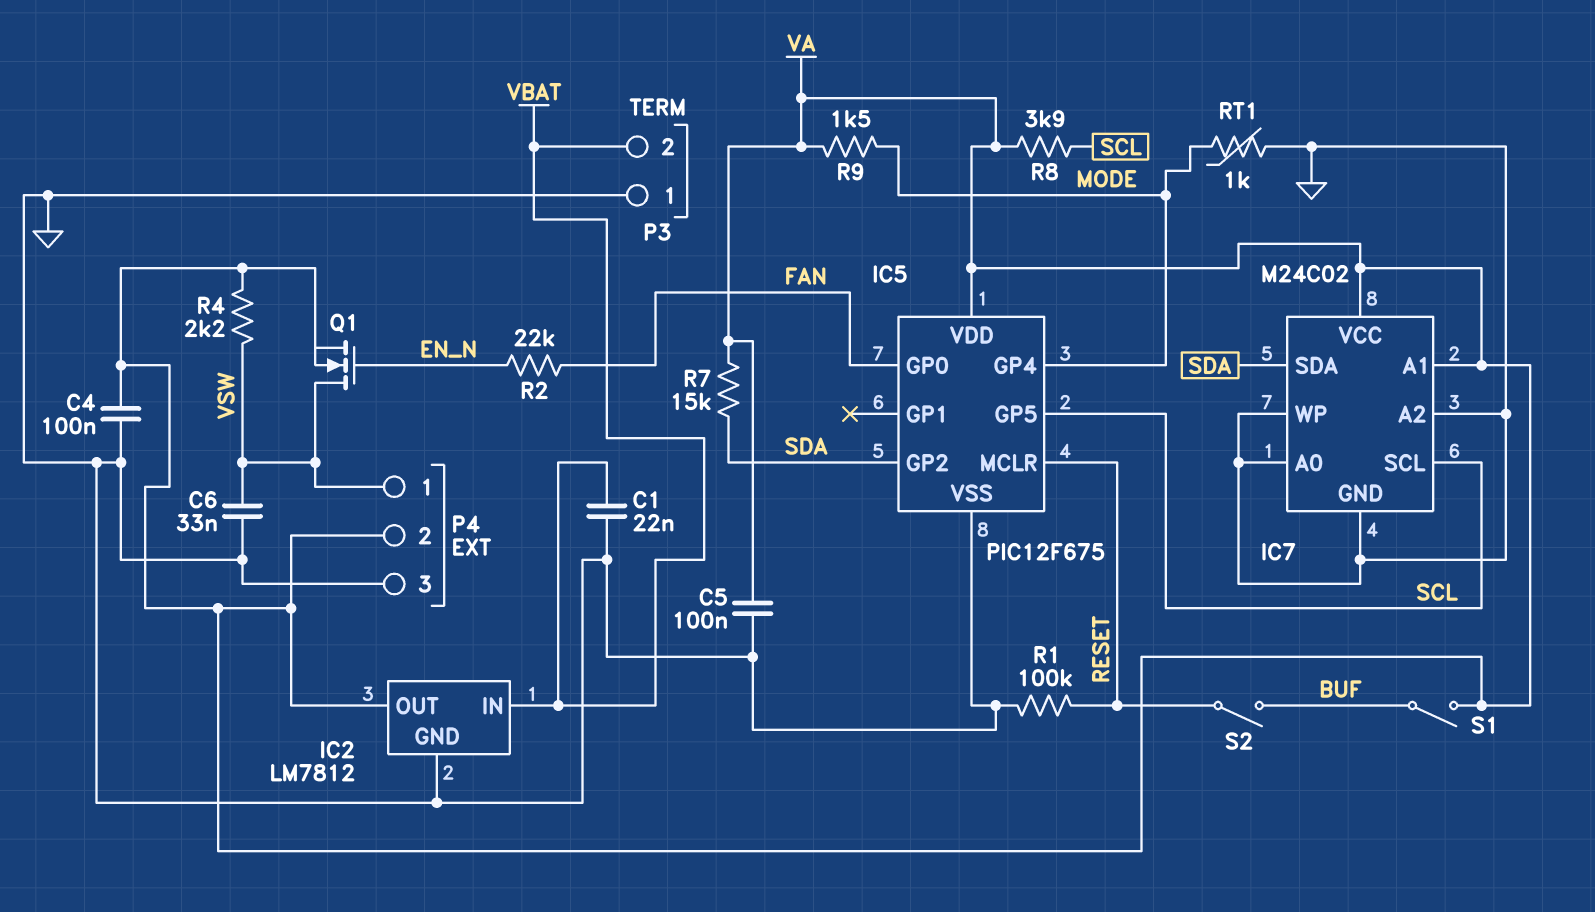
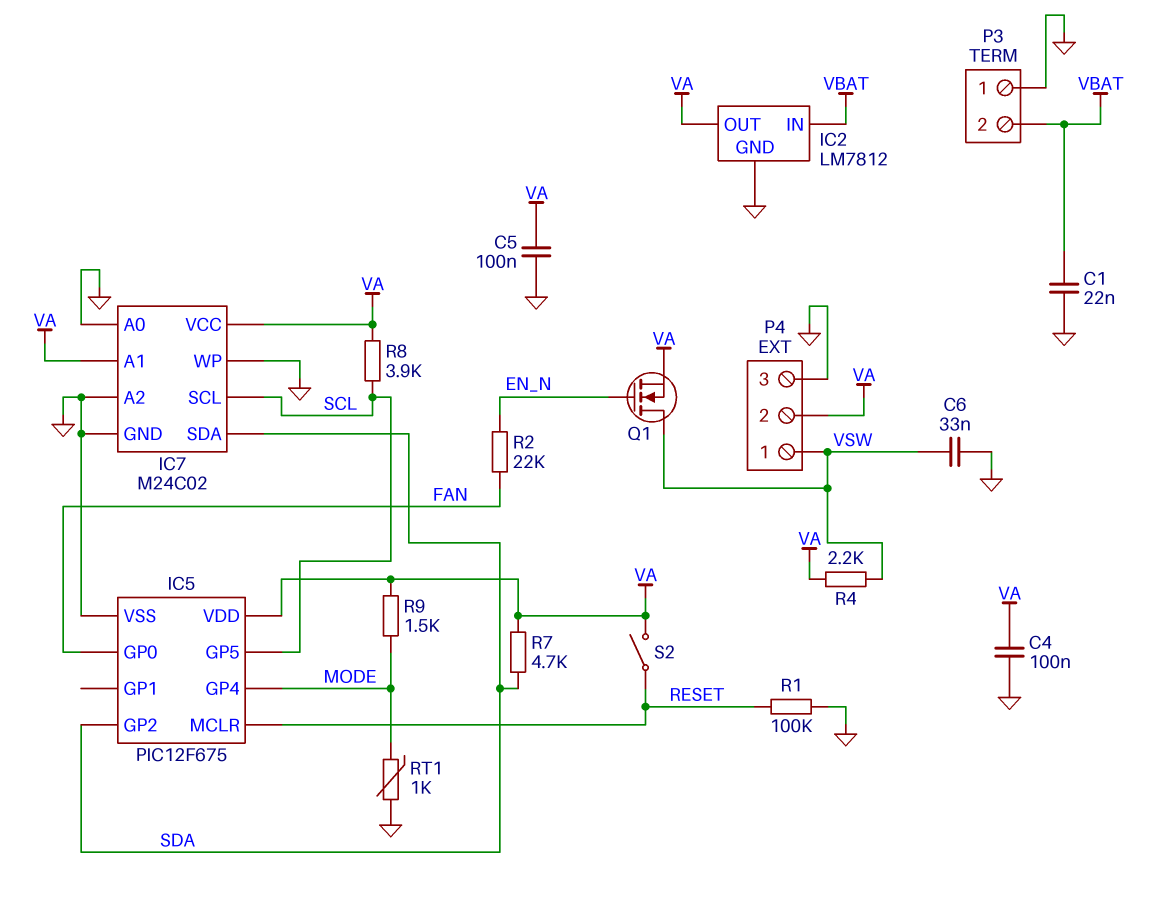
R7: 15k (SDA, VA) -> 4.7k (SDA, VA)
S1: switch (BUF, VA) -> none
S2: switch (BUF, RESET) -> switch (RESET, VA)

